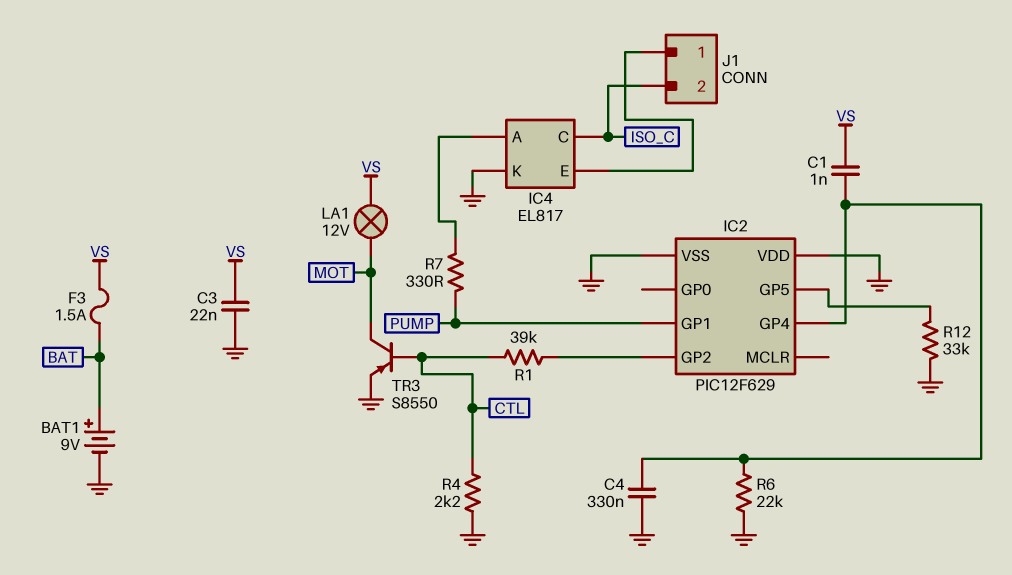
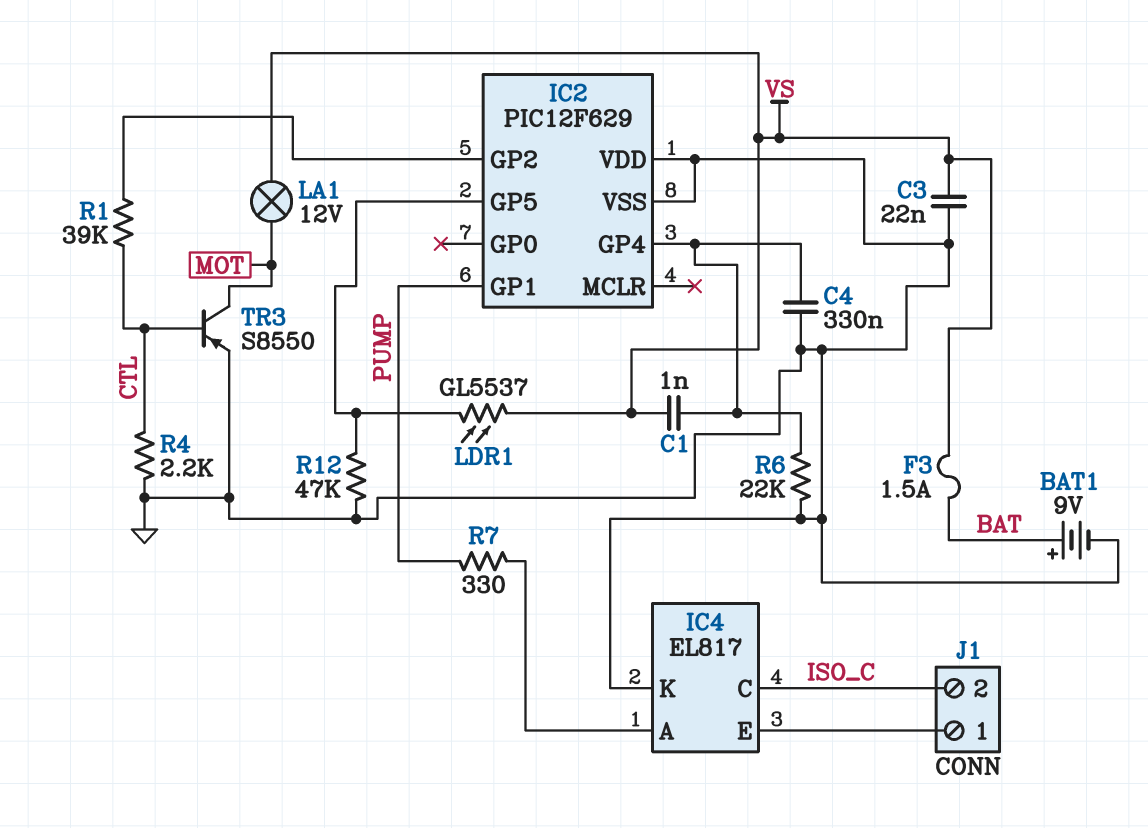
LDR1: none -> GL5537 (IC2/GP5, VS)
R12: 33k (GND, IC2/GP5) -> 47k (GND, IC2/GP5)

